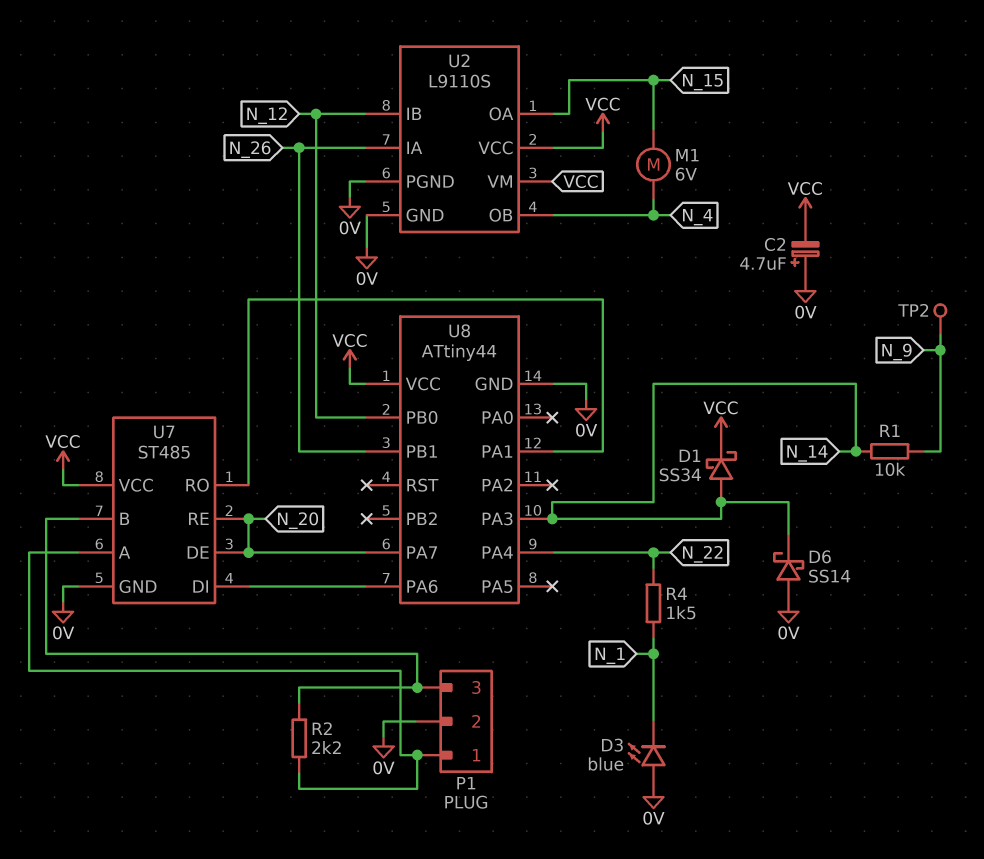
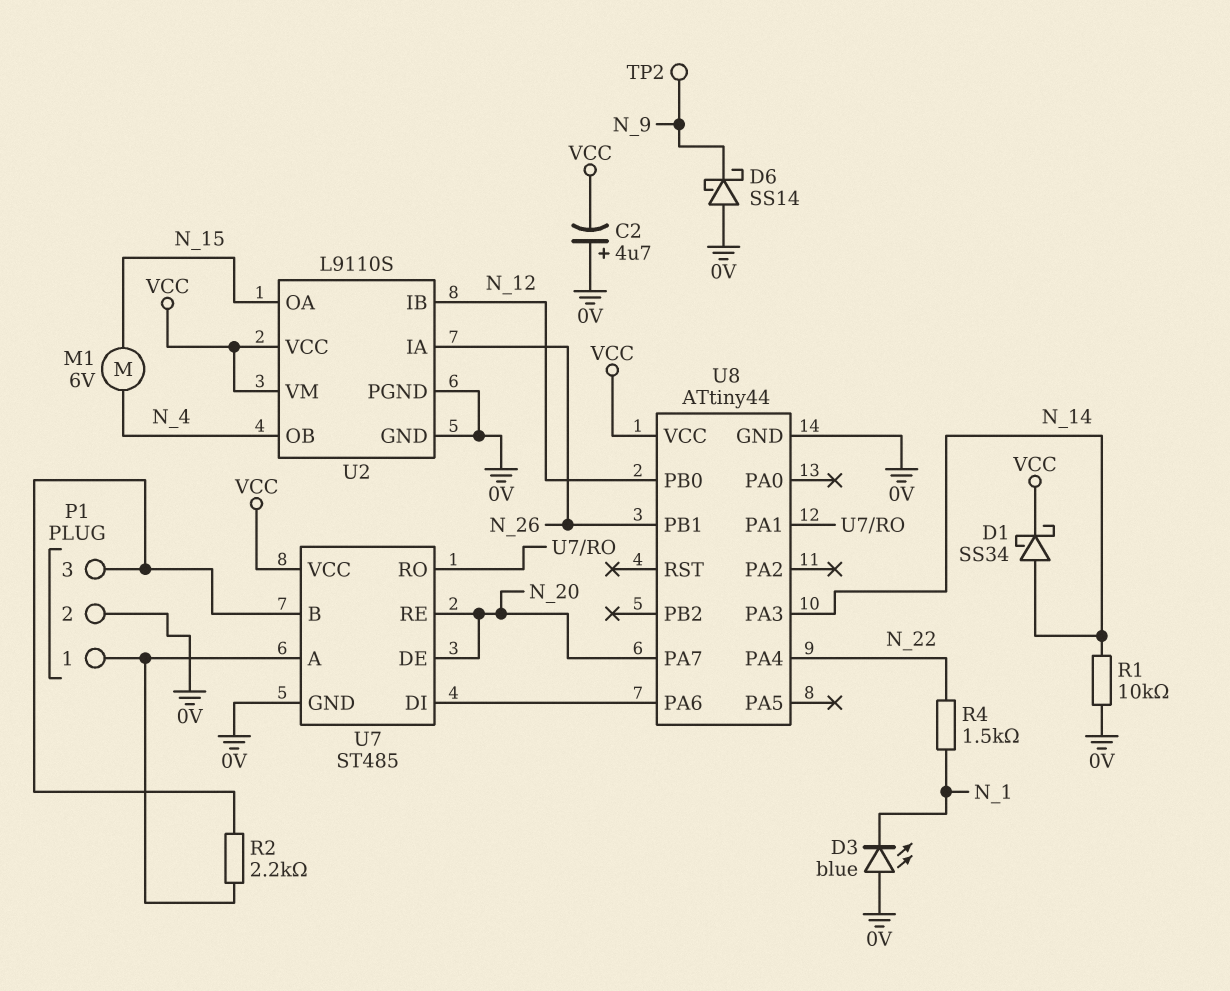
D6: schottky SS14 (A 0V, K N_14) -> schottky SS14 (A 0V, K N_9)
R1: 10k (N_9, N_14) -> 10k (0V, N_14)

